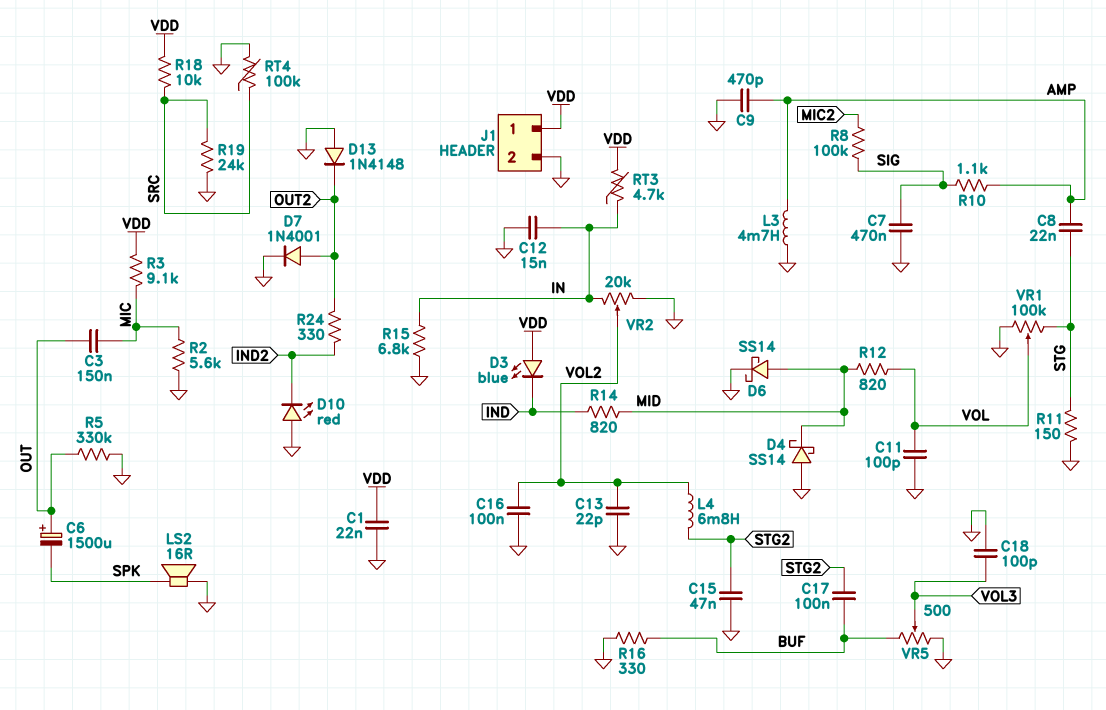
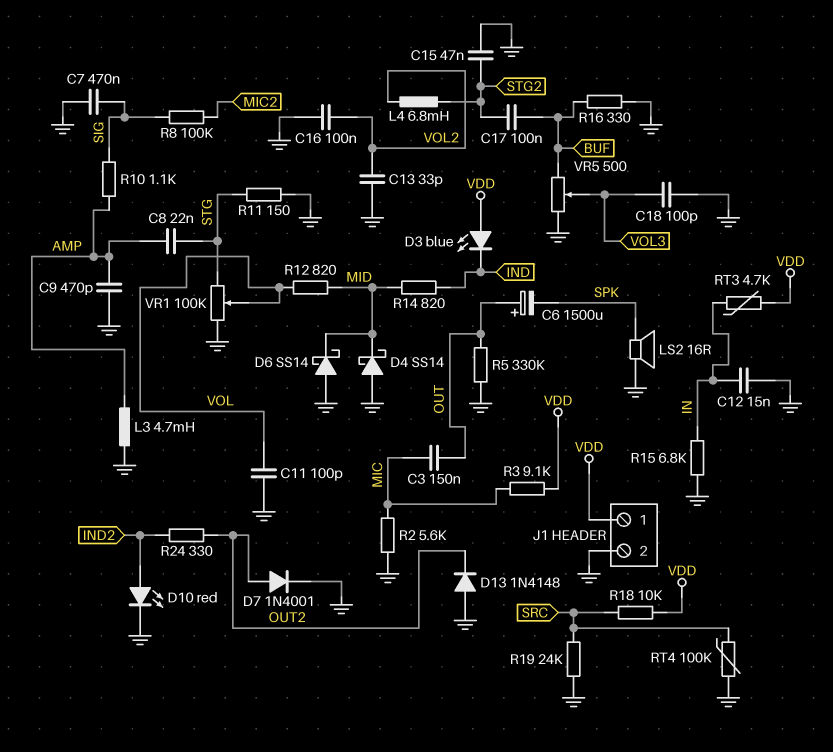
C1: 22nF (GND, VDD) -> none
C13: 22pF (GND, VOL2) -> 33pF (GND, VOL2)
D6: schottky SS14 (A MID, K GND) -> schottky SS14 (A GND, K MID)
D10: LED red (A GND, K IND2) -> LED red (A IND2, K GND)
VR2: 20k (GND, IN, wiper VOL2) -> none

